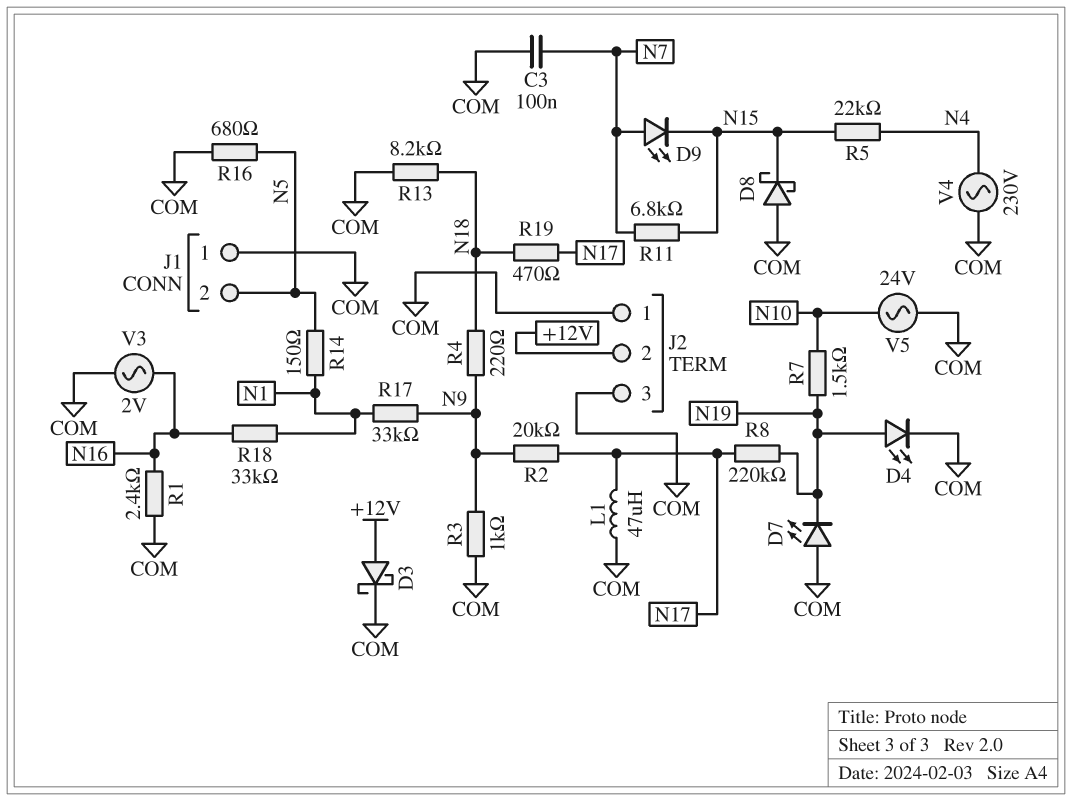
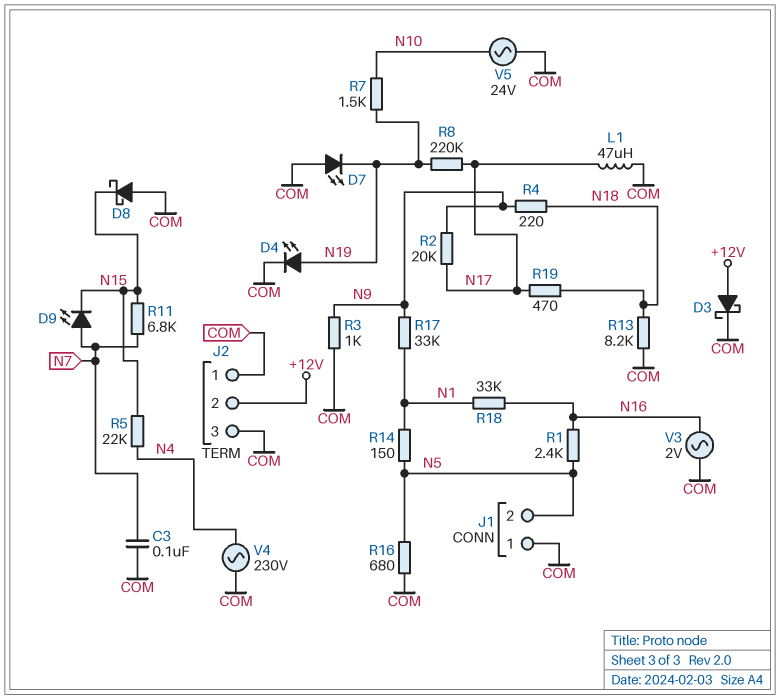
R1: 2.4k (COM, N16) -> 2.4k (N5, N16)

